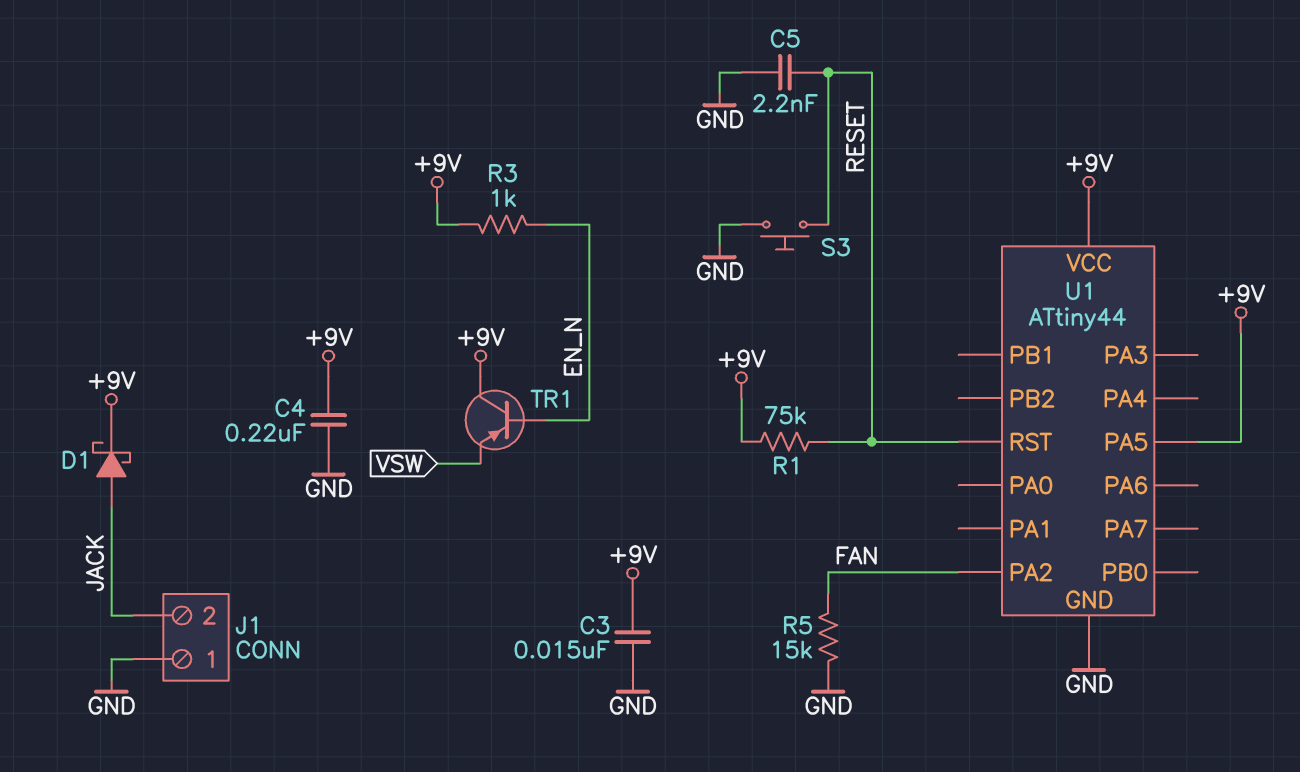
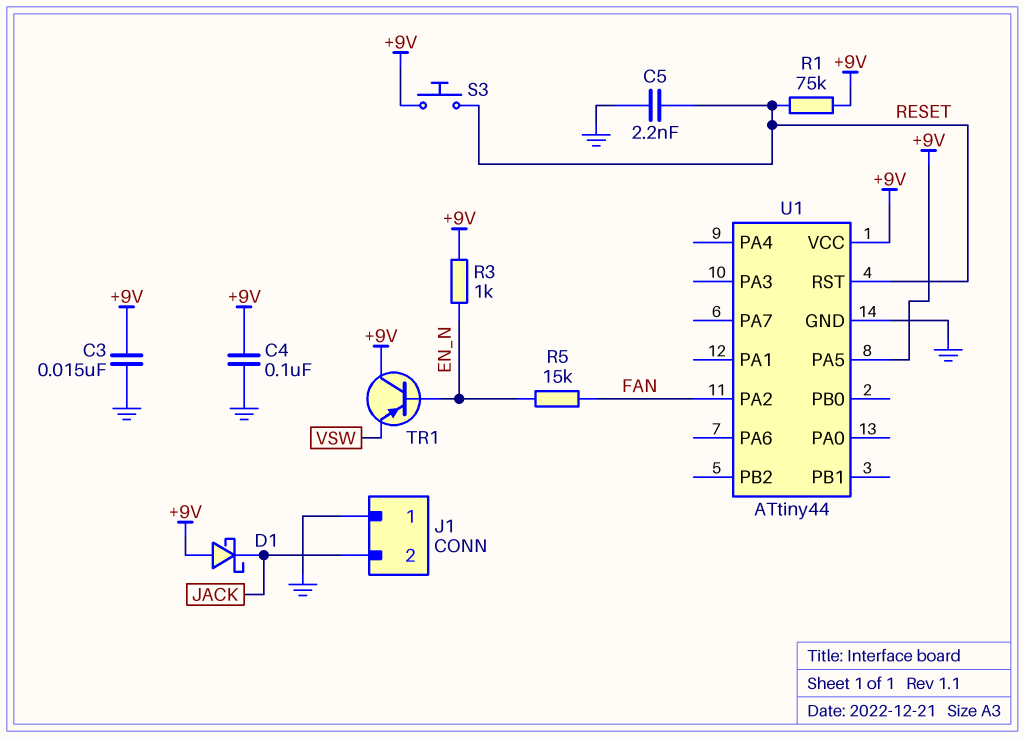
C4: 220nF (+9V, GND) -> 100nF (+9V, GND)
D1: schottky (A JACK, K +9V) -> schottky (A +9V, K JACK)
R5: 15k (FAN, GND) -> 15k (EN_N, FAN)
S3: button (GND, RESET) -> button (+9V, RESET)

